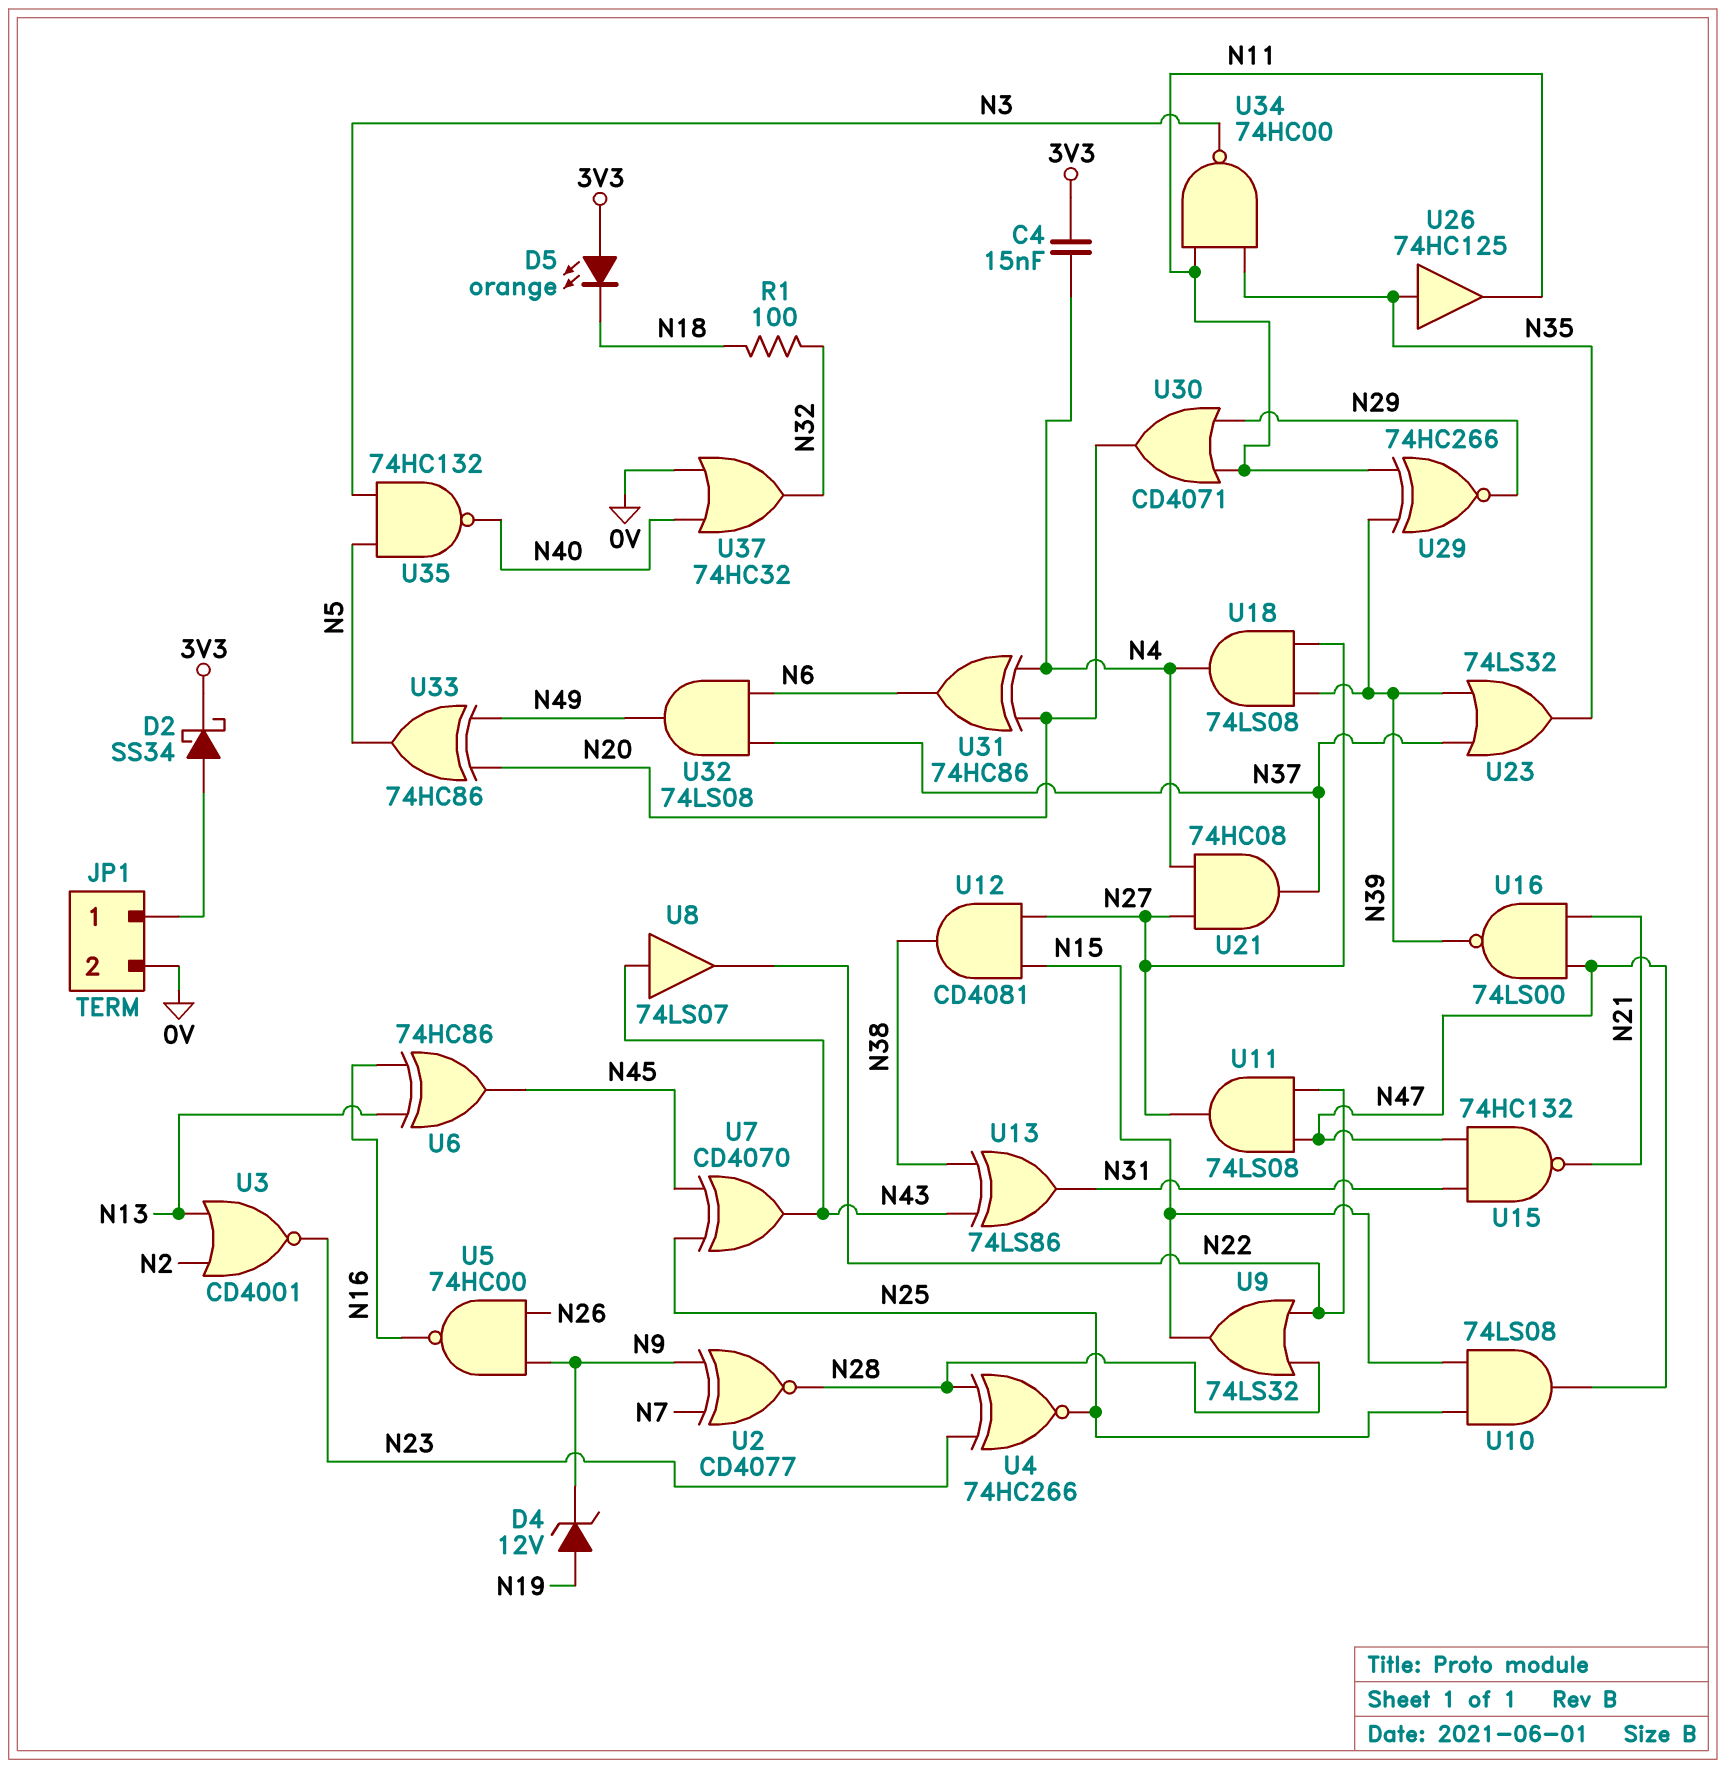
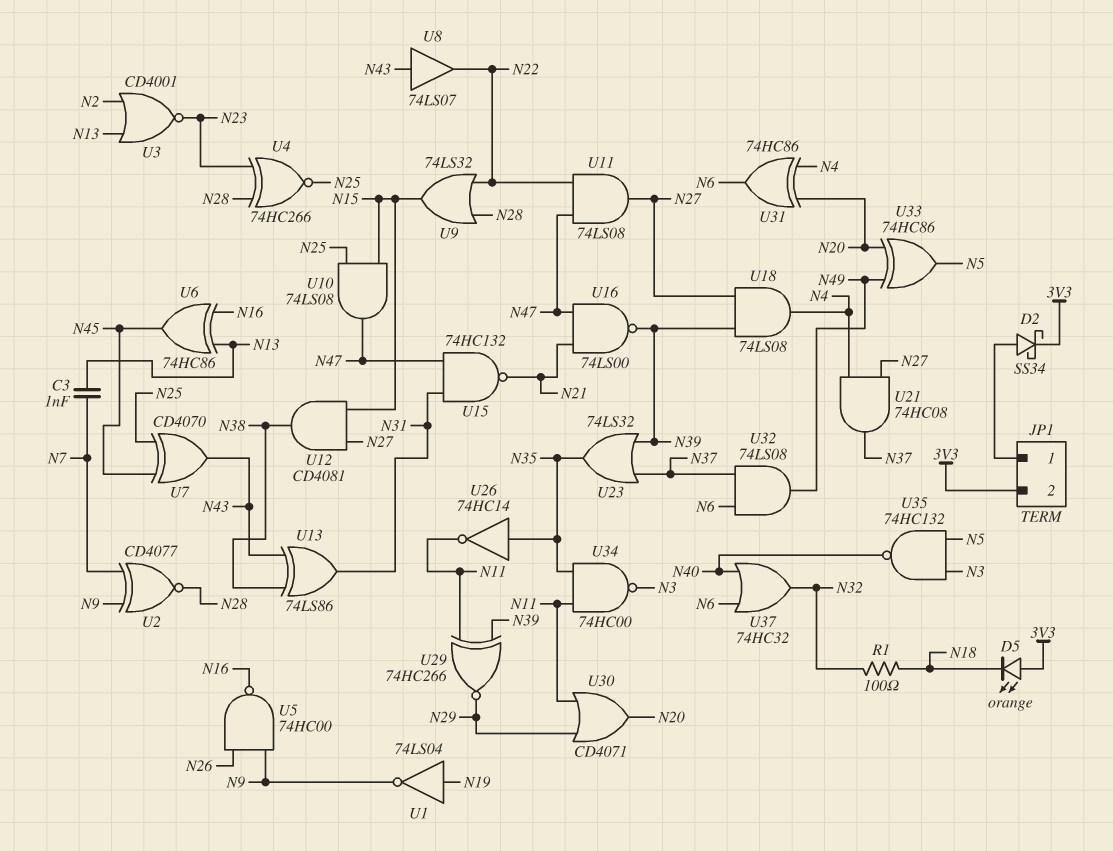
C3: none -> 1nF (N7, N13)
C4: 15nF (3V3, N4) -> none
D4: zener 12V (A N19, K N9) -> none
JP1 pin 2: 0V -> 3V3
U1: none -> NOT 74LS04 (in N19, out N9)
U26: buffer 74HC125 (in N35, out N11) -> NOT 74HC14 (in N35, out N11)
U37: OR 74HC32 (in 0V, in N40, out N32) -> OR 74HC32 (in N6, in N40, out N32)

